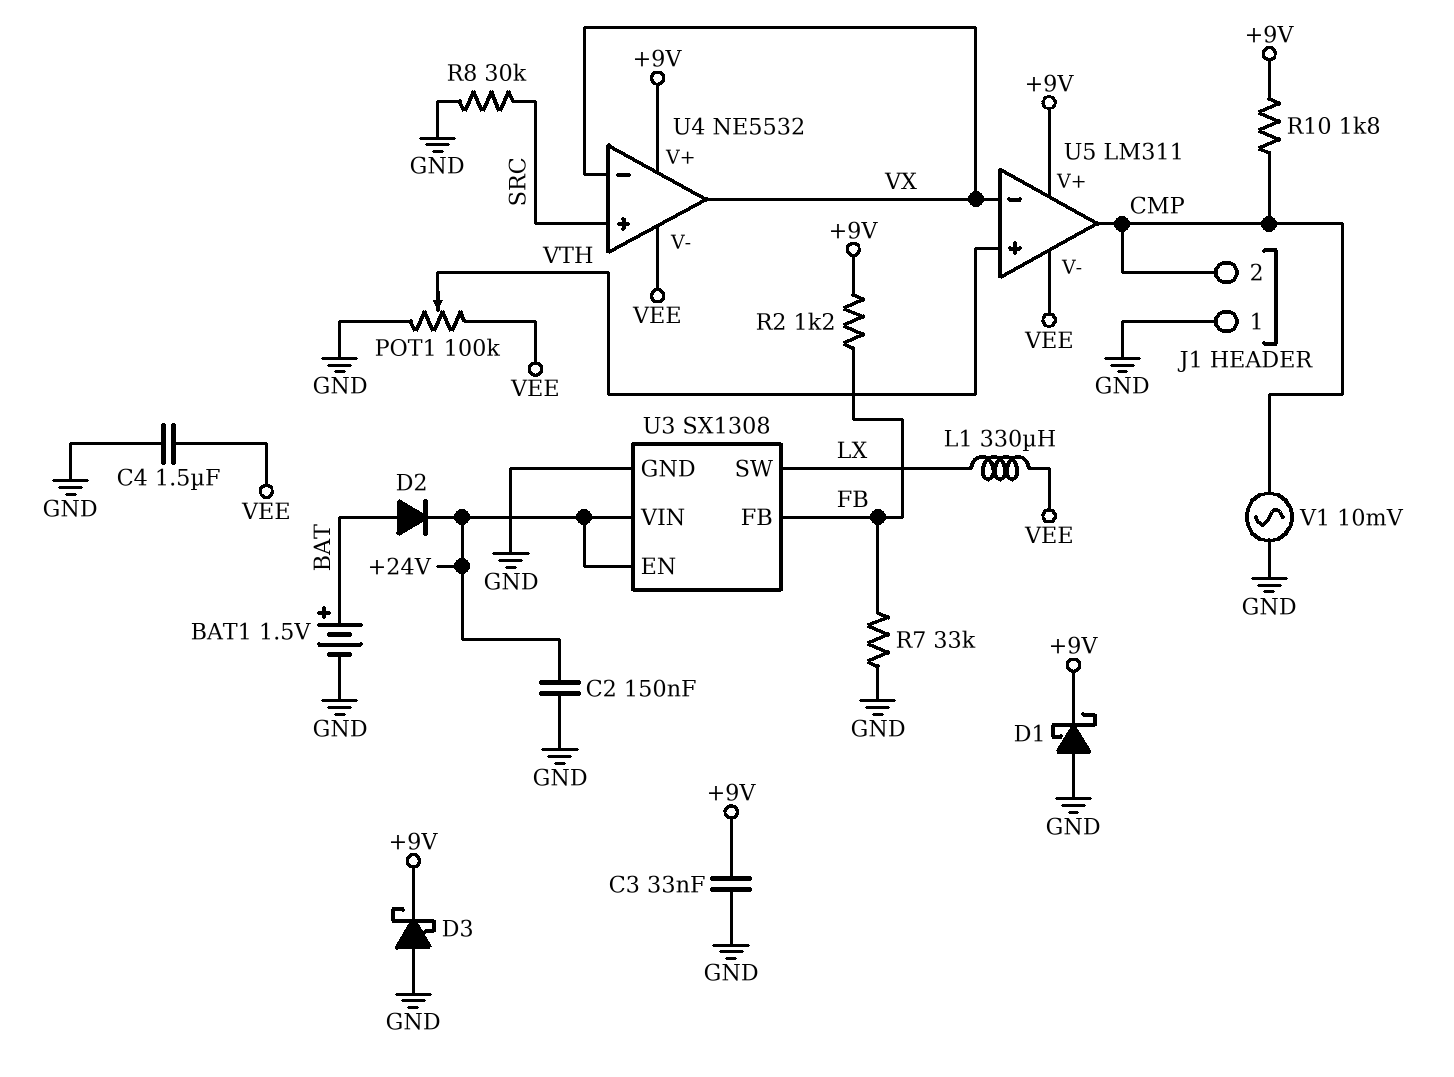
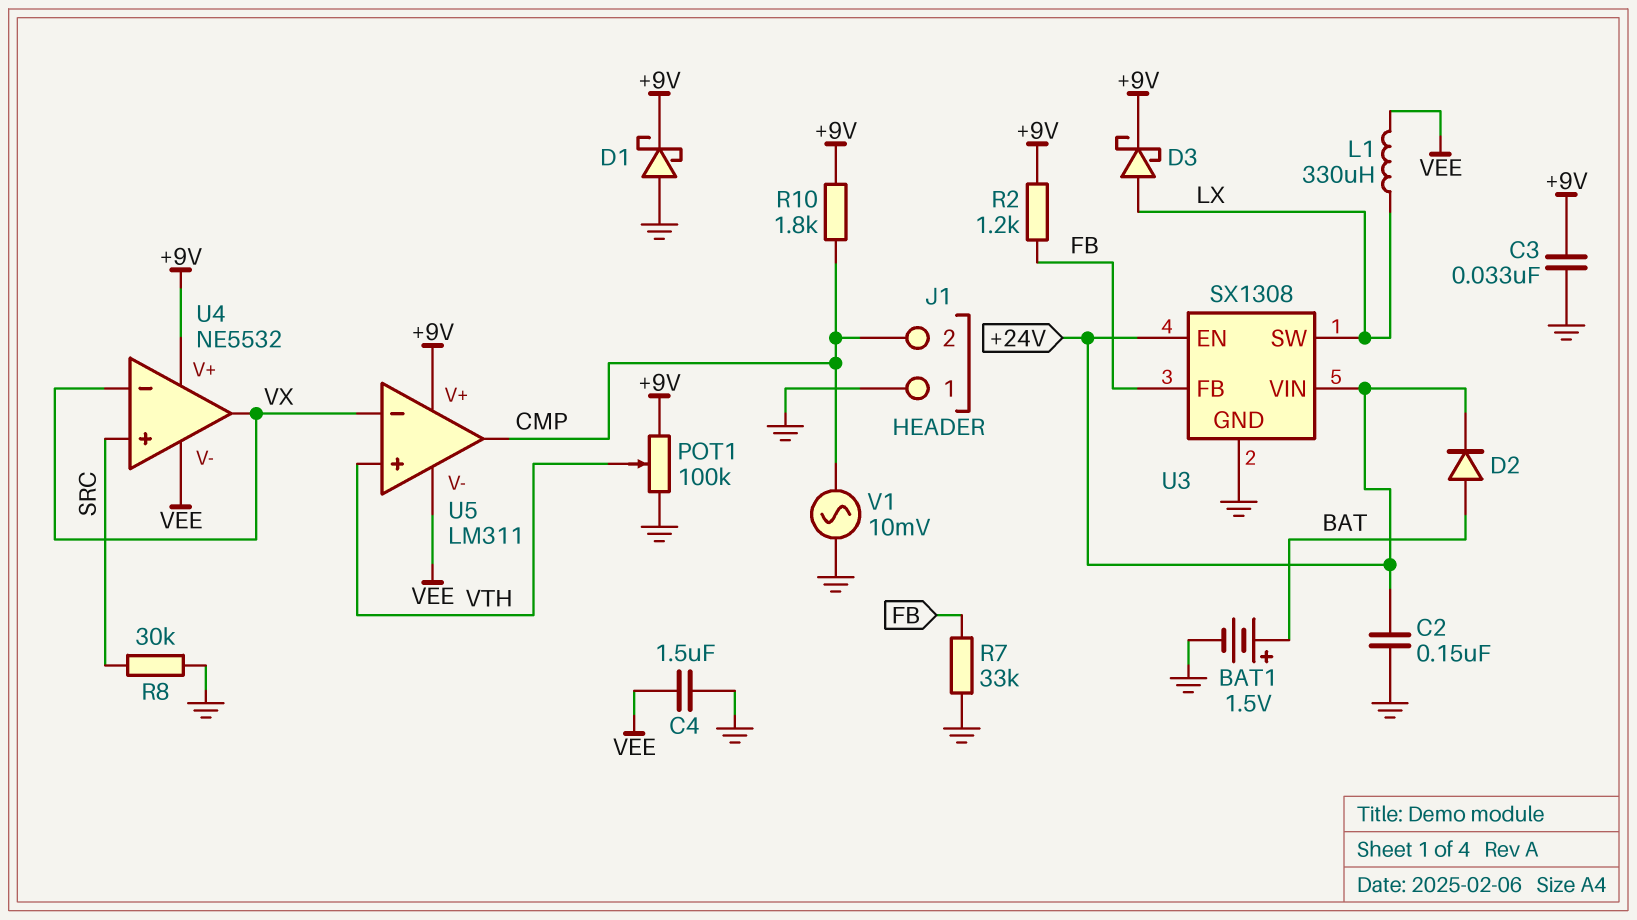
D3: schottky (A GND, K +9V) -> schottky (A LX, K +9V)
POT1: 100k (GND, VEE, wiper VTH) -> 100k (+9V, GND, wiper VTH)

